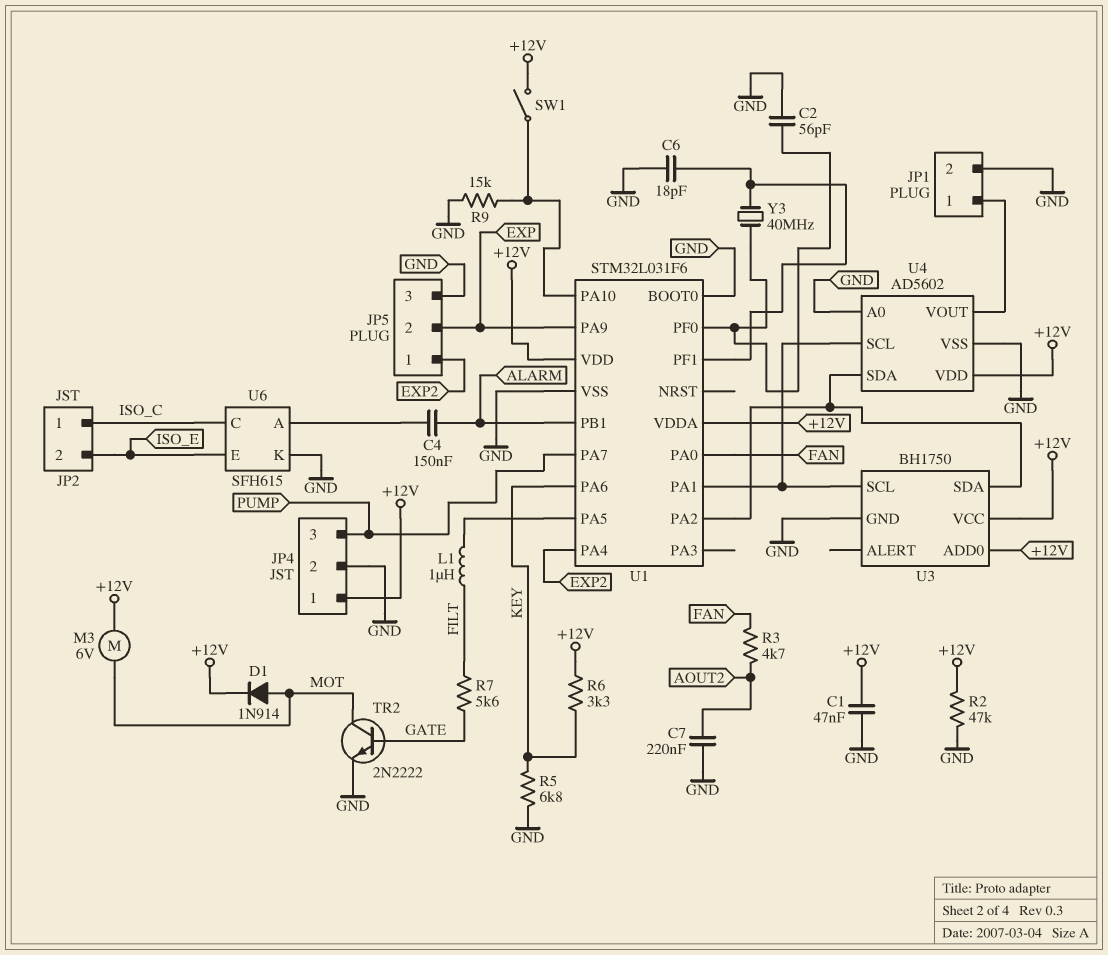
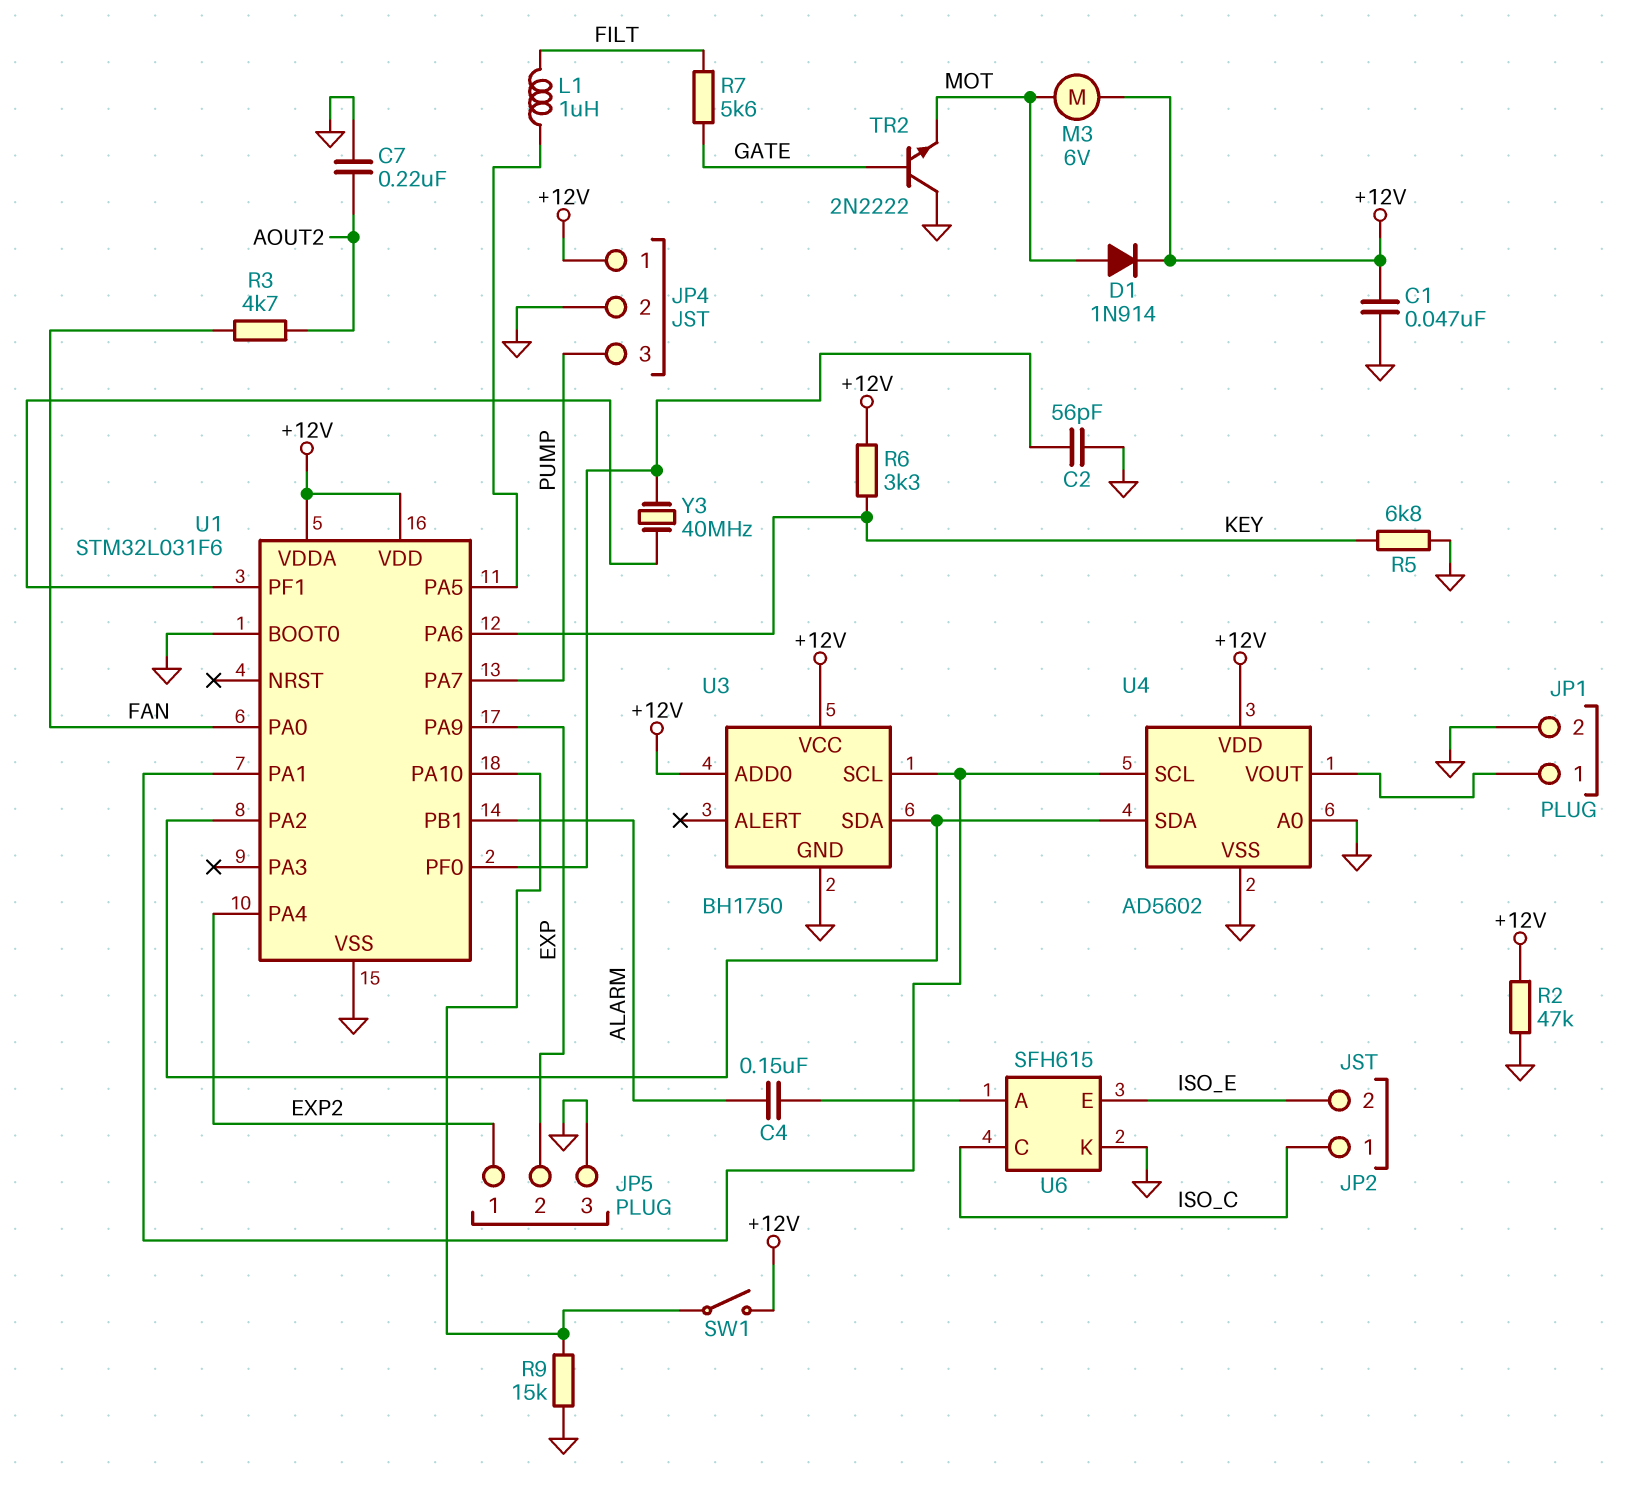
C6: 18pF (GND, U1/PF1) -> none
TR2: NPN 2N2222 (B GATE, C MOT, E GND) -> NPN 2N2222 (B GATE, C GND, E MOT)

